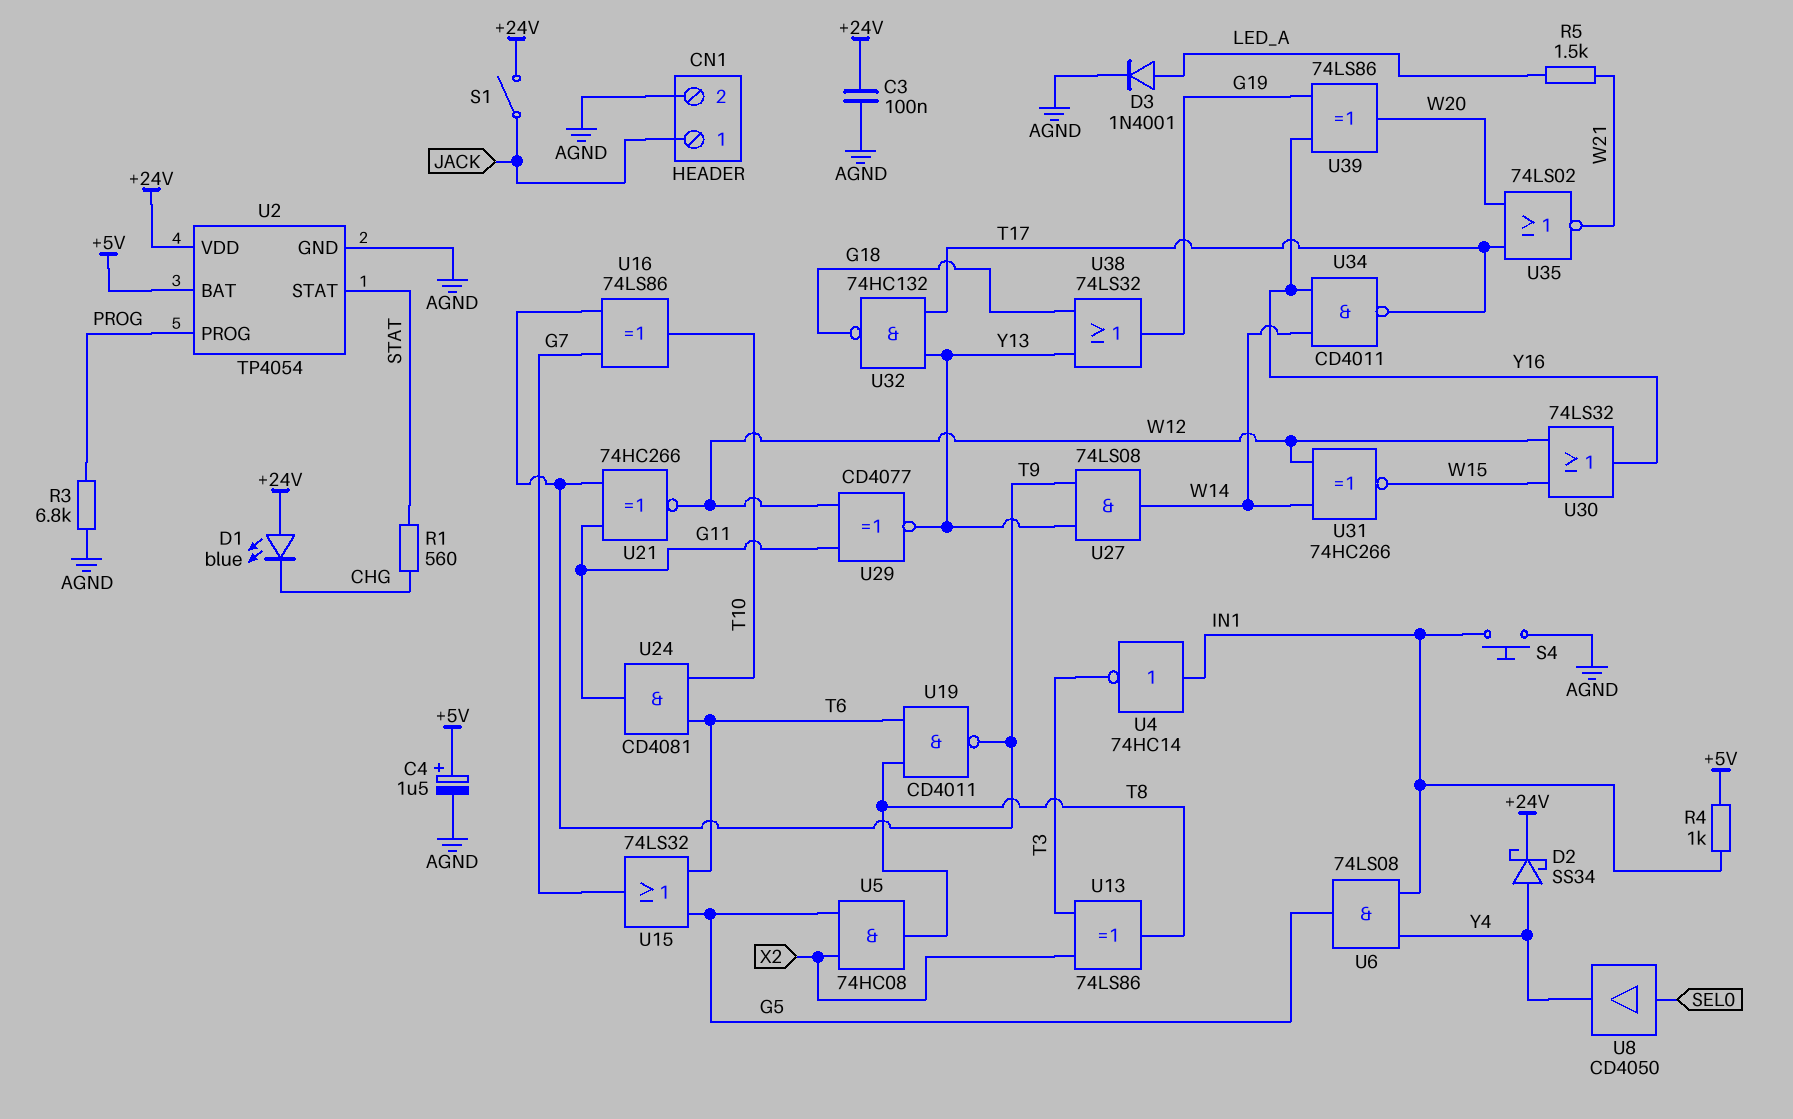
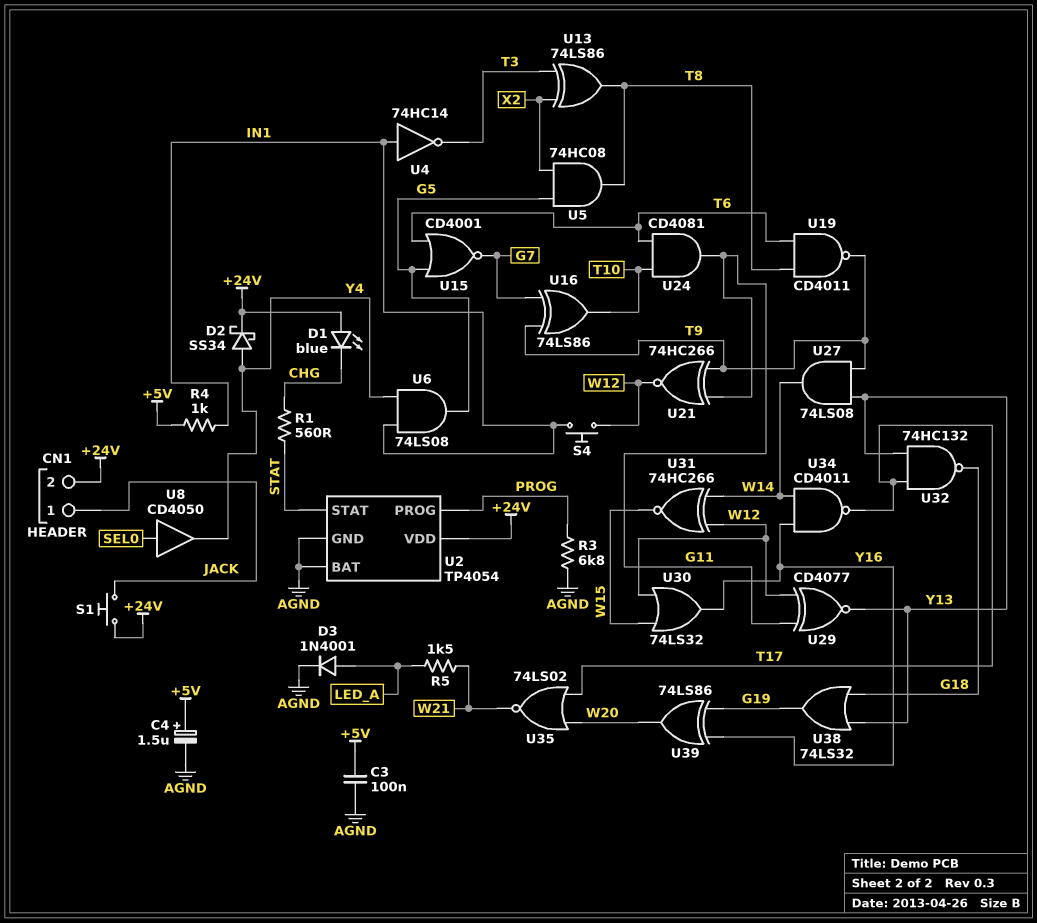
C3: 100nF (+24V, AGND) -> 100nF (+5V, AGND)
CN1 pin 2: AGND -> +24V
S1: switch (+24V, JACK) -> button (+24V, JACK)
S4: button (AGND, IN1) -> button (IN1, W12)
U2 pin BAT: +5V -> AGND
U15: OR 74LS32 (in G5, in T6, out G7) -> NOR CD4001 (in G5, in T6, out G7)

